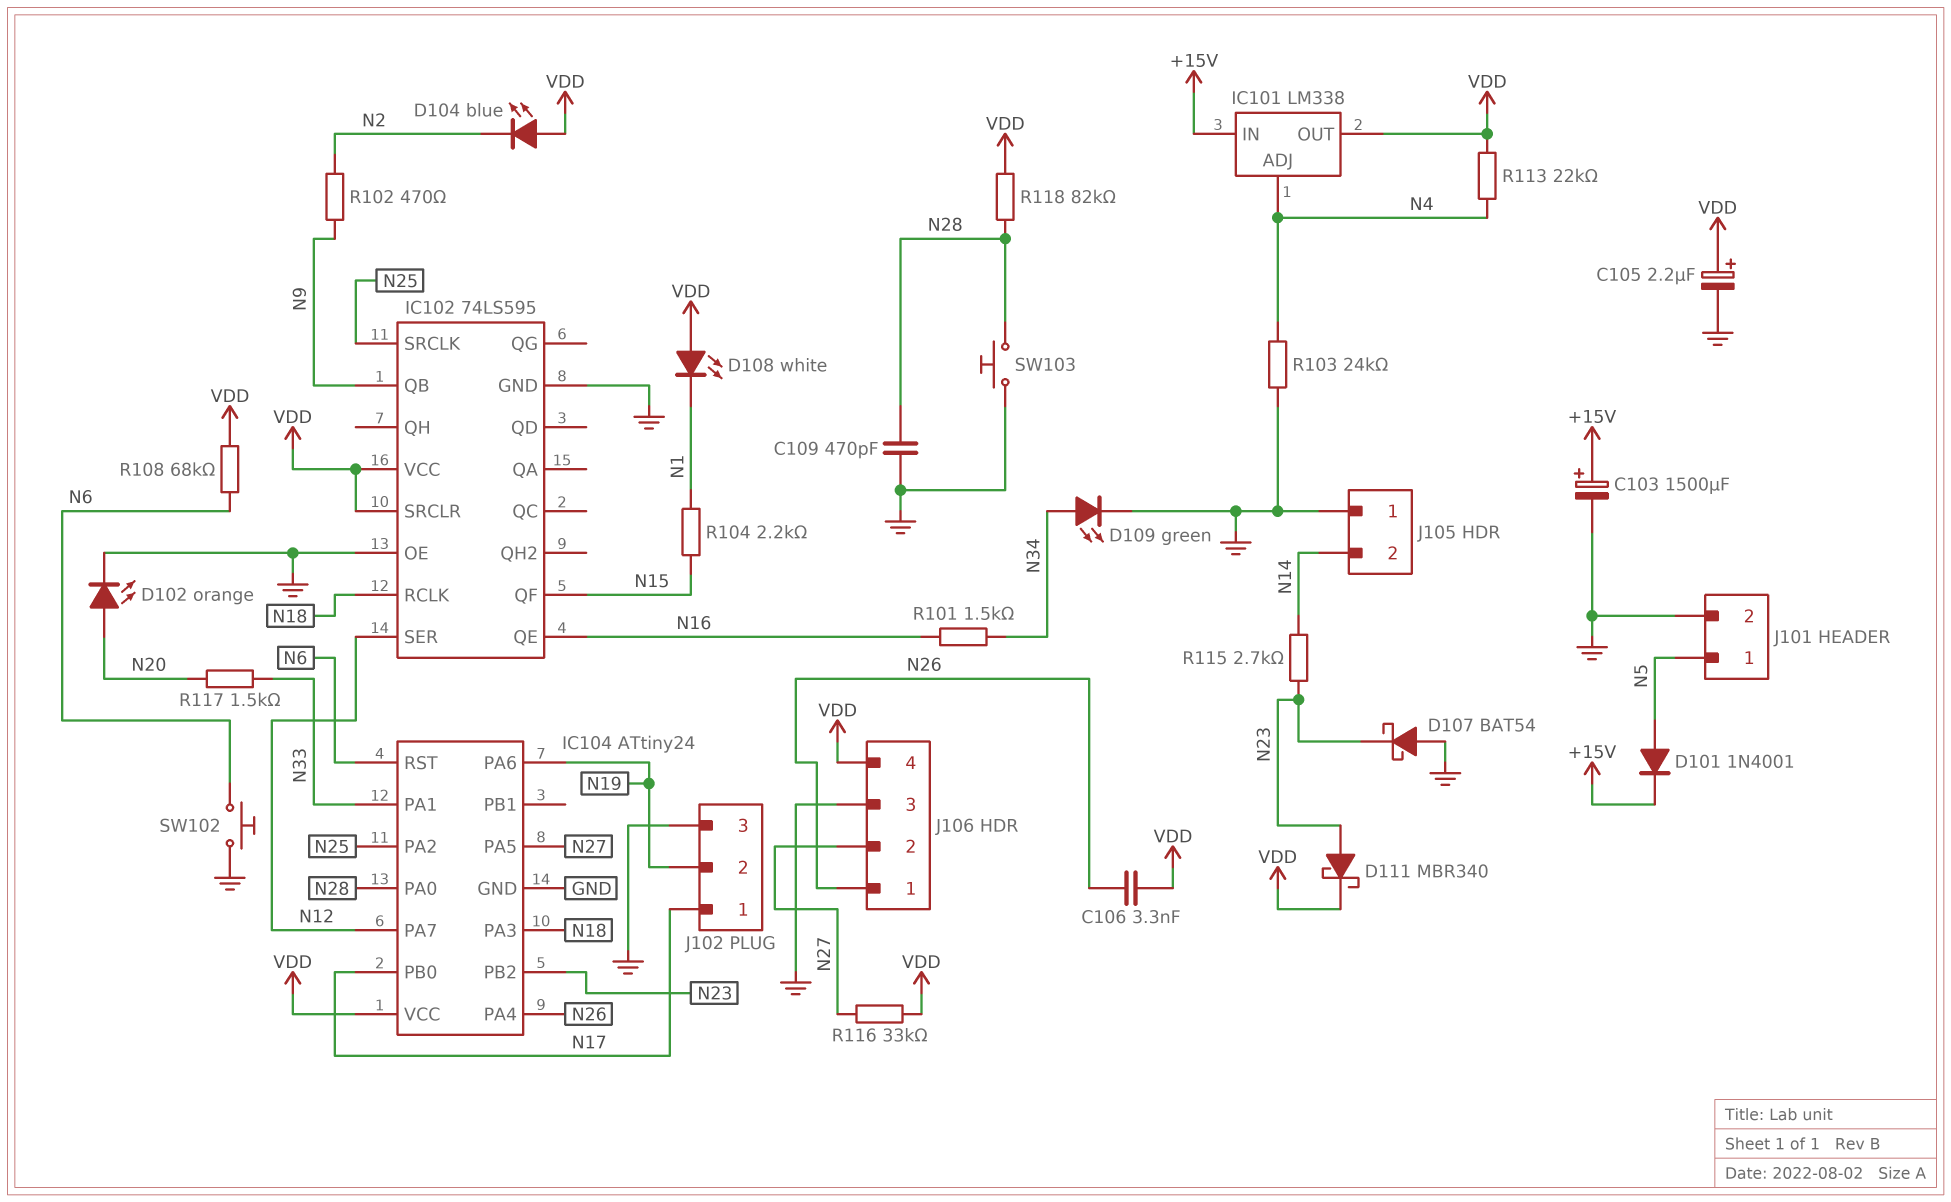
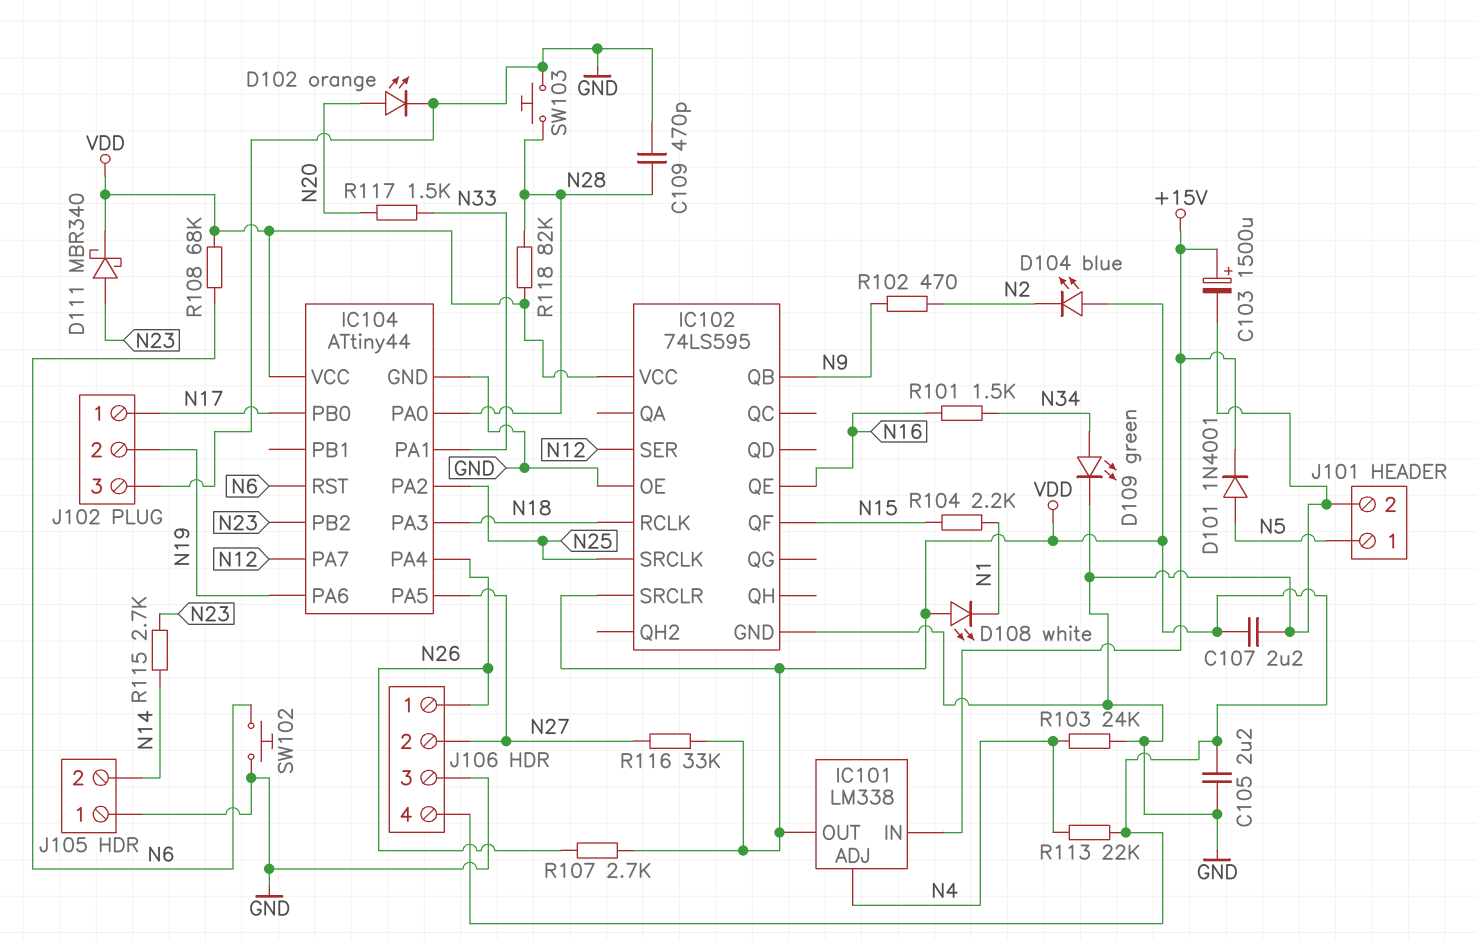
C105: 2.2uF (plus VDD, minus GND) -> 2.2uF (GND, VDD)
C106: 3.3nF (N26, VDD) -> none
C107: none -> 2.2uF (GND, VDD)
D107: schottky BAT54 (A GND, K N23) -> none
IC104: ATtiny24 -> ATtiny44
R107: none -> 2.7k (N26, VDD)

